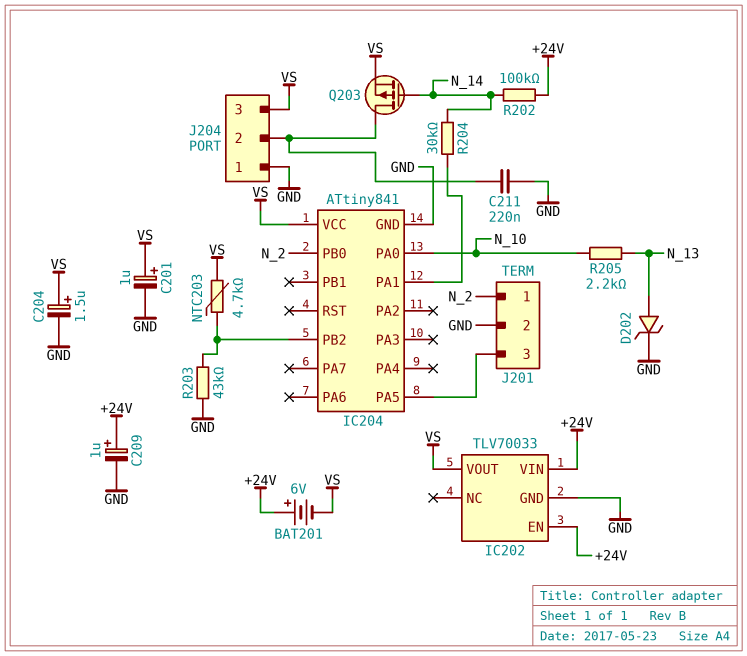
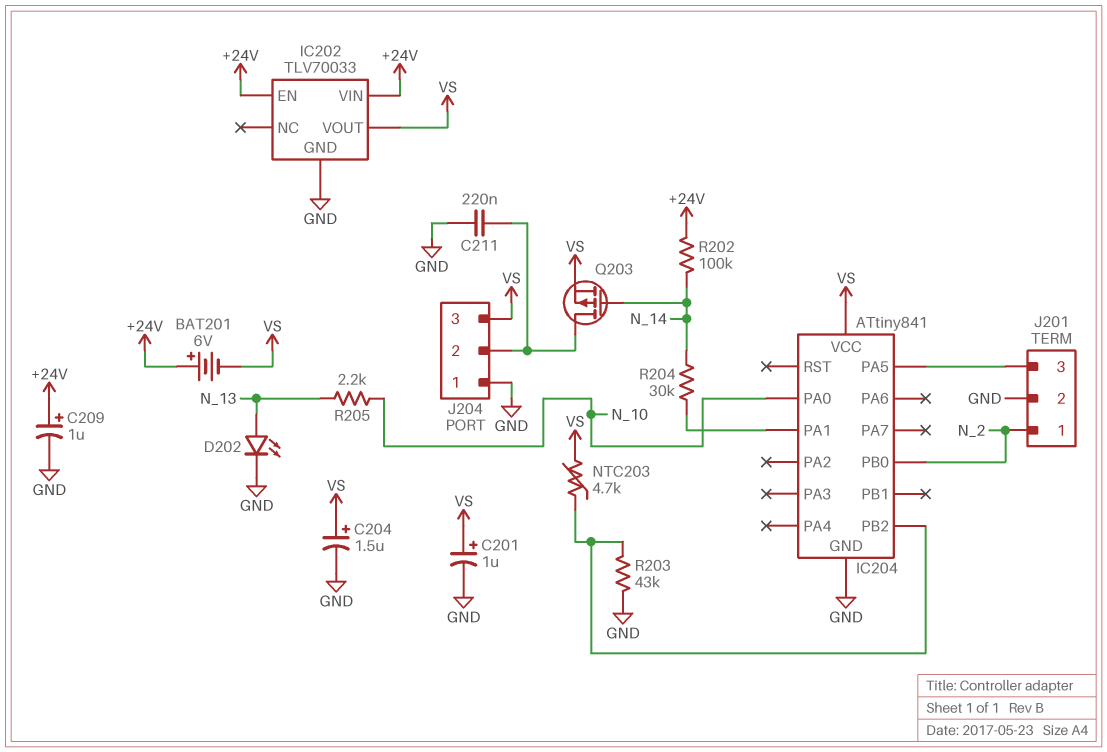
D202: zener (A N_13, K GND) -> LED (A N_13, K GND)

